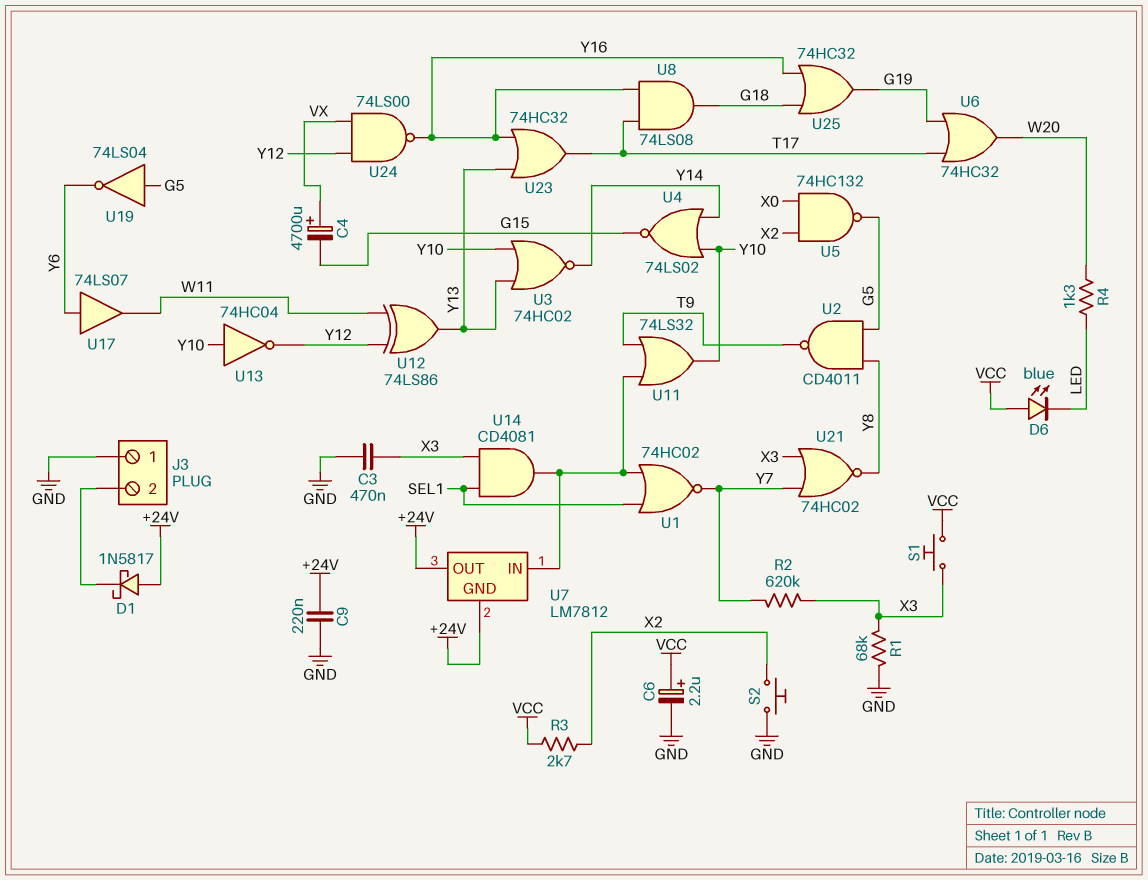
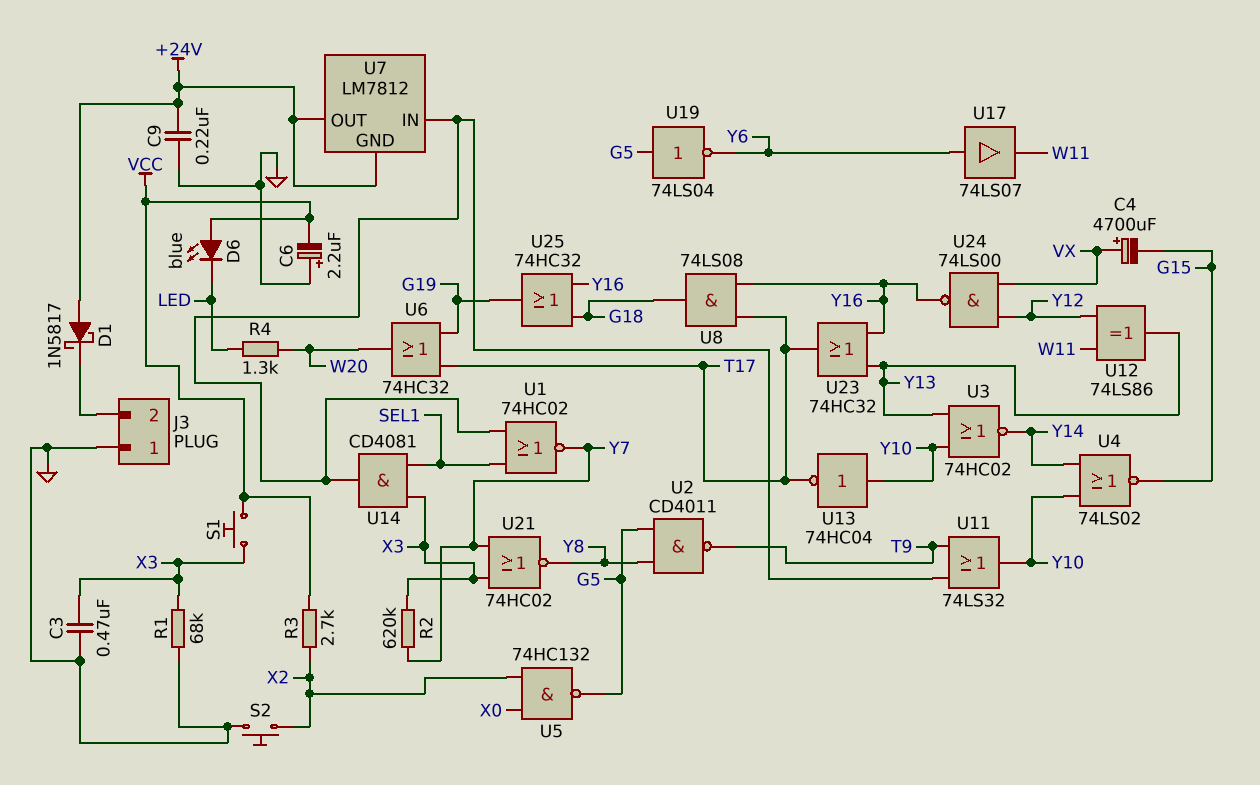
C6: 2.2uF (plus VCC, minus GND) -> 2.2uF (plus GND, minus VCC)
U13: NOT 74HC04 (in Y10, out Y12) -> NOT 74HC04 (in Y10, out T17)

